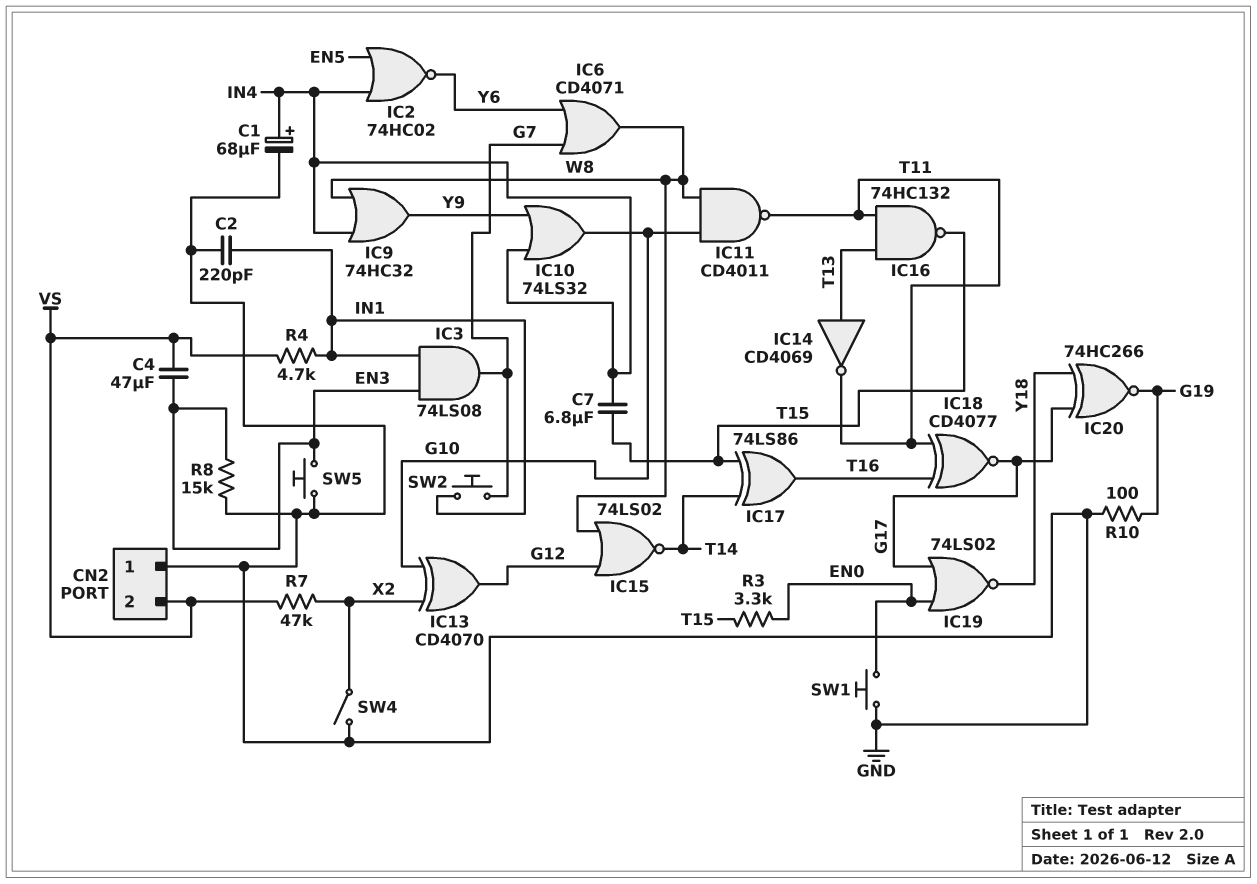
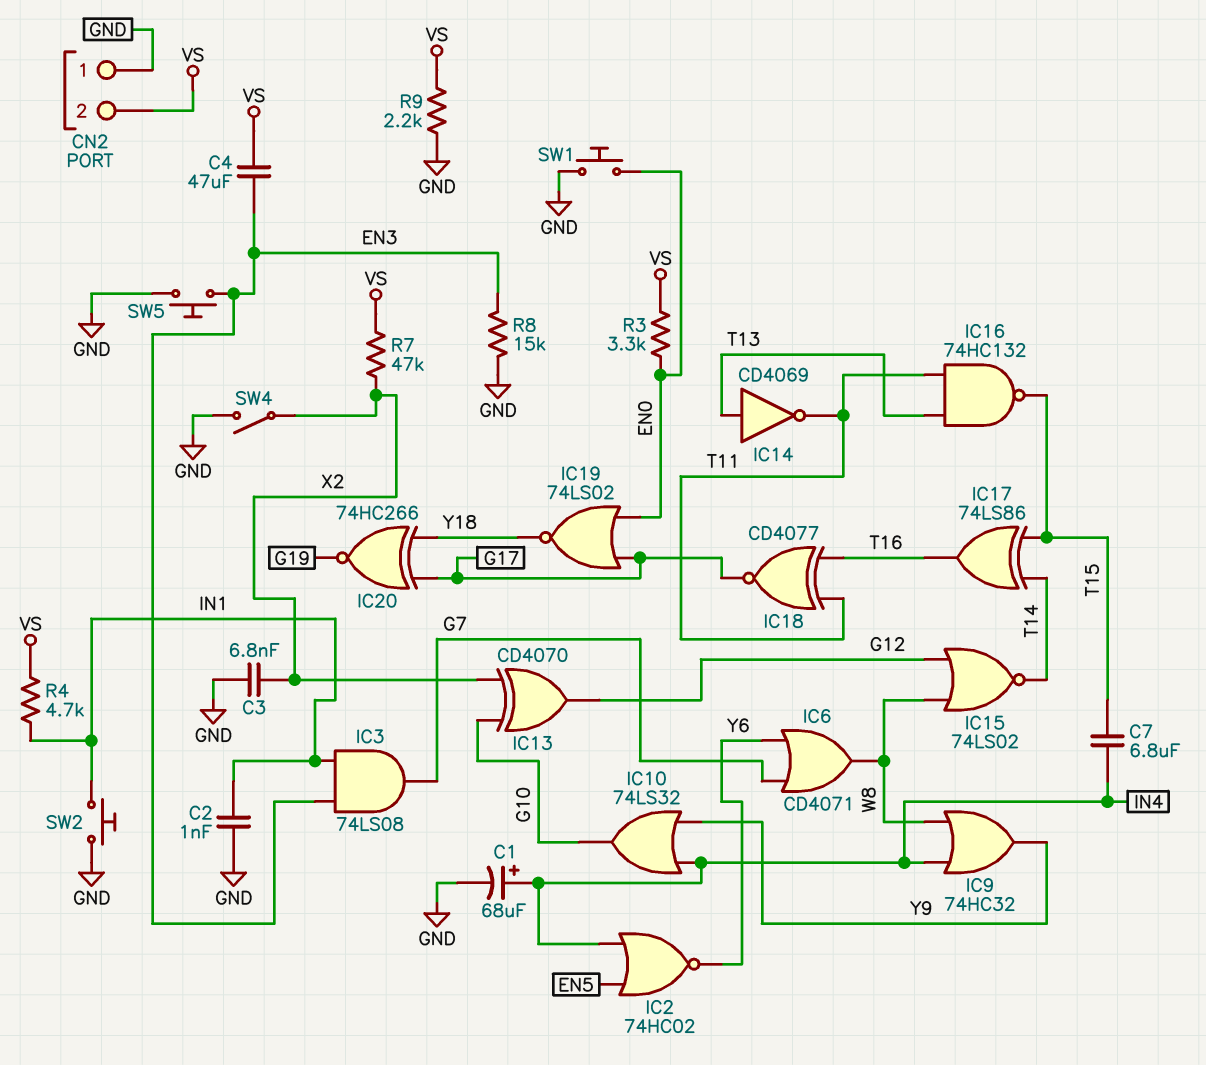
C2: 220pF (GND, IN1) -> 1nF (GND, IN1)
C3: none -> 6.8nF (GND, X2)
IC11: NAND CD4011 (in G10, in W8, out T11) -> none
R3: 3.3k (EN0, T15) -> 3.3k (EN0, VS)
R9: none -> 2.2k (GND, VS)
R10: 100 (G19, GND) -> none
SW2: button (G7, IN1) -> button (GND, IN1)

